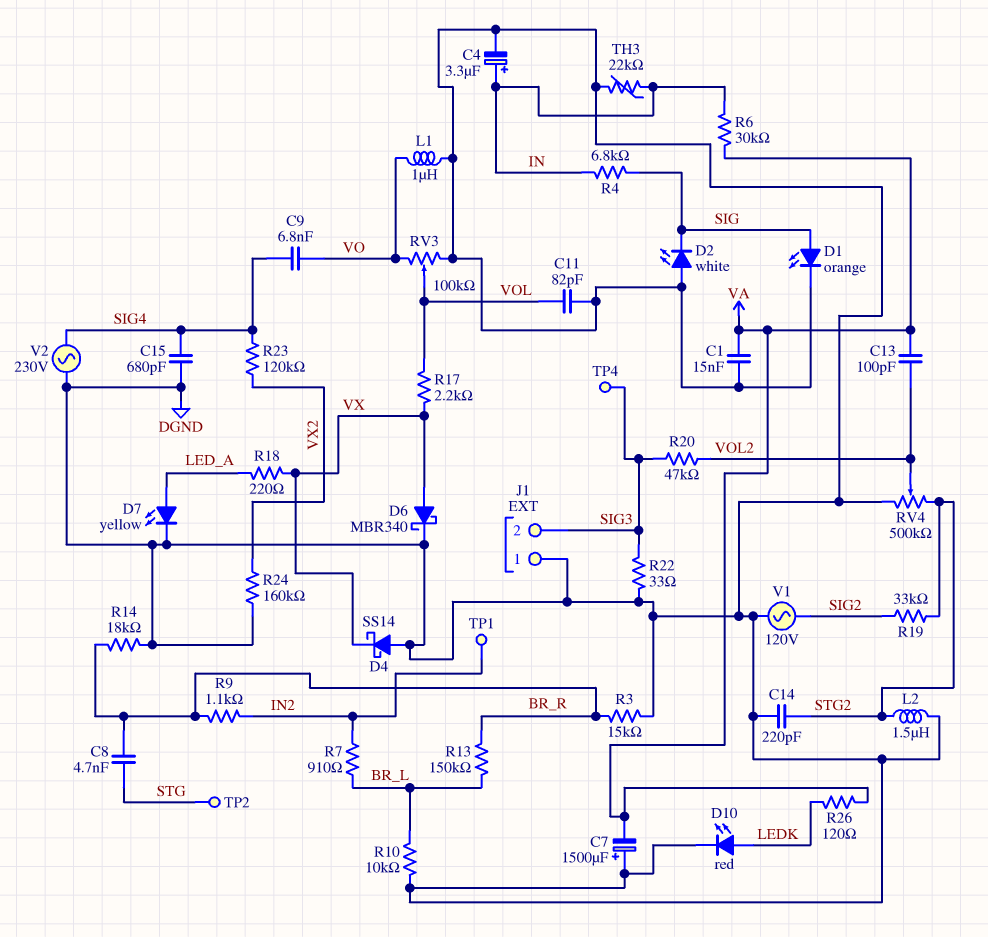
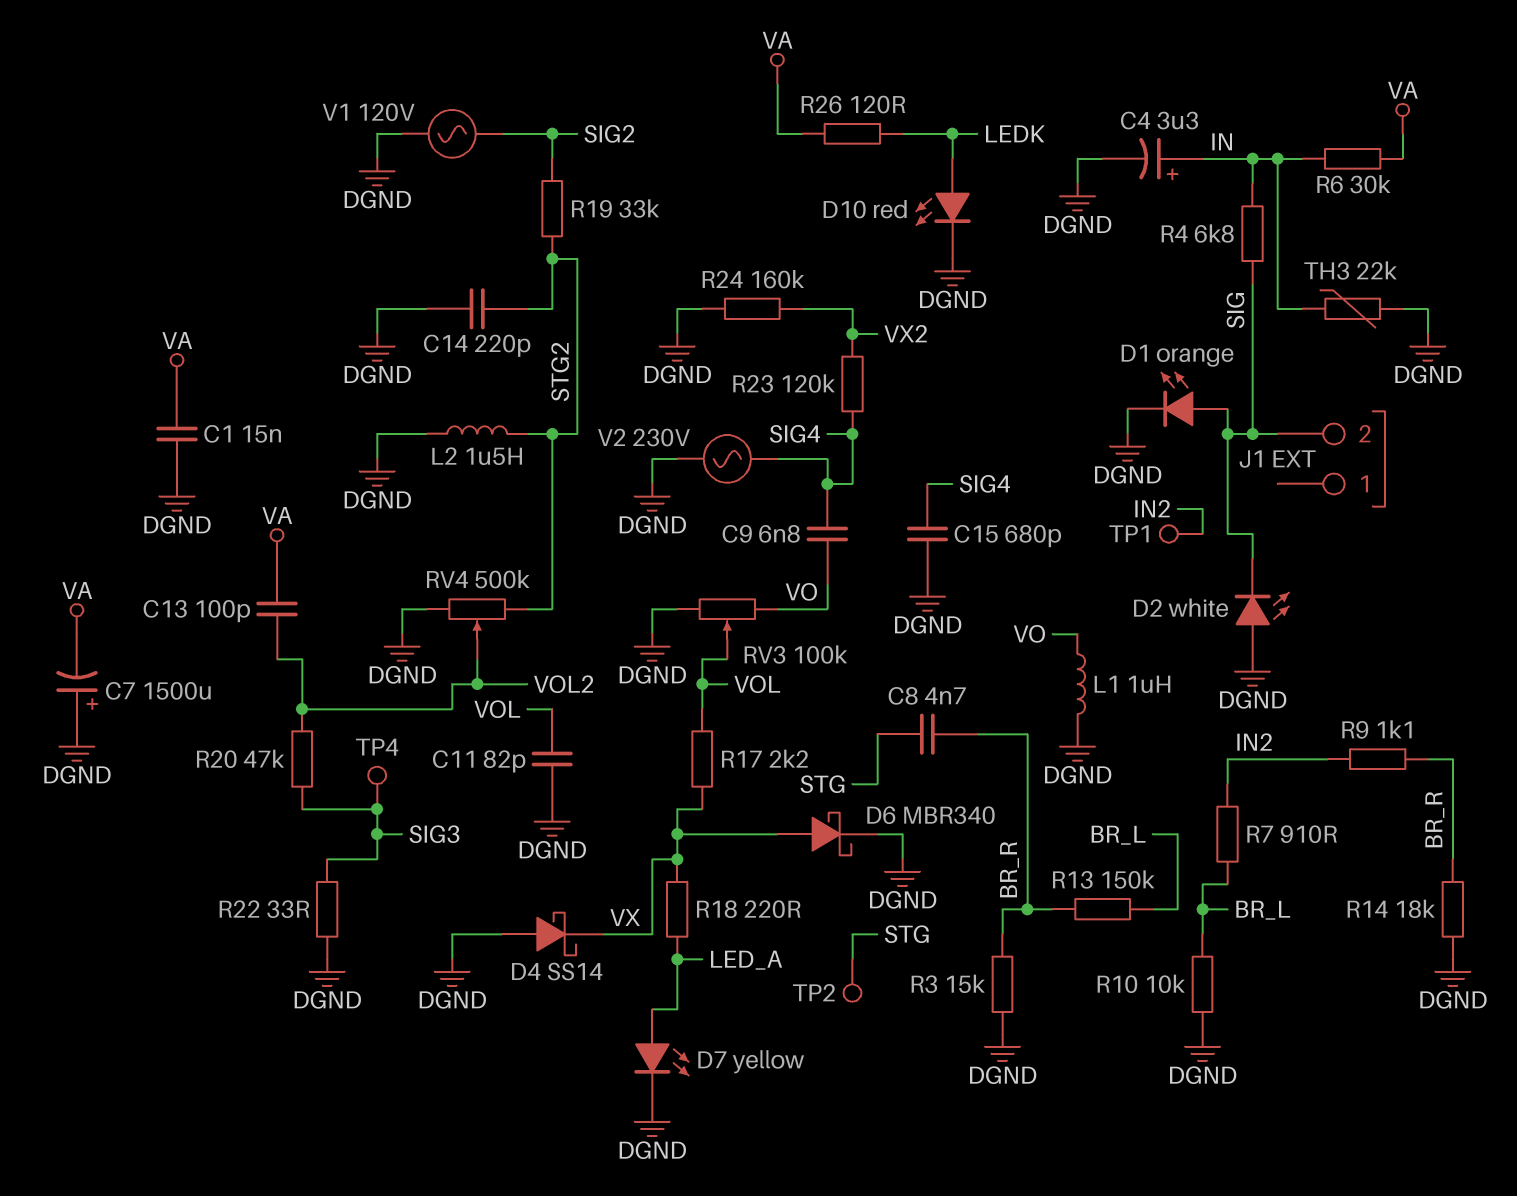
J1 pin 1: DGND -> none
J1 pin 2: SIG3 -> SIG

